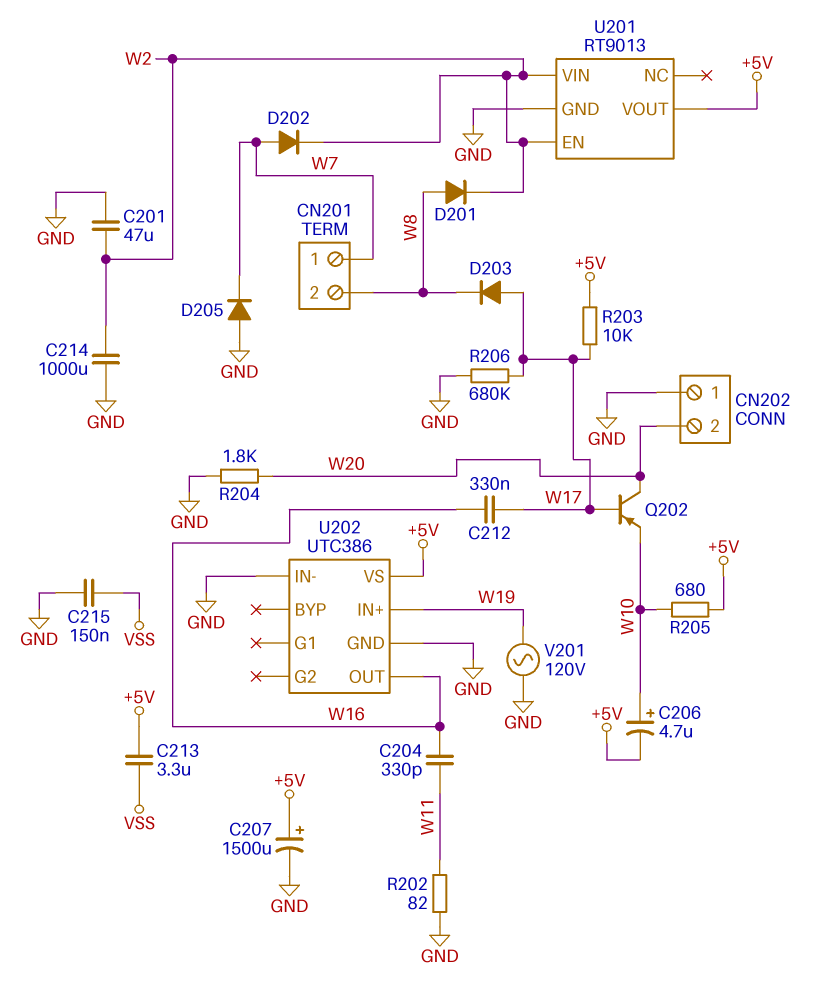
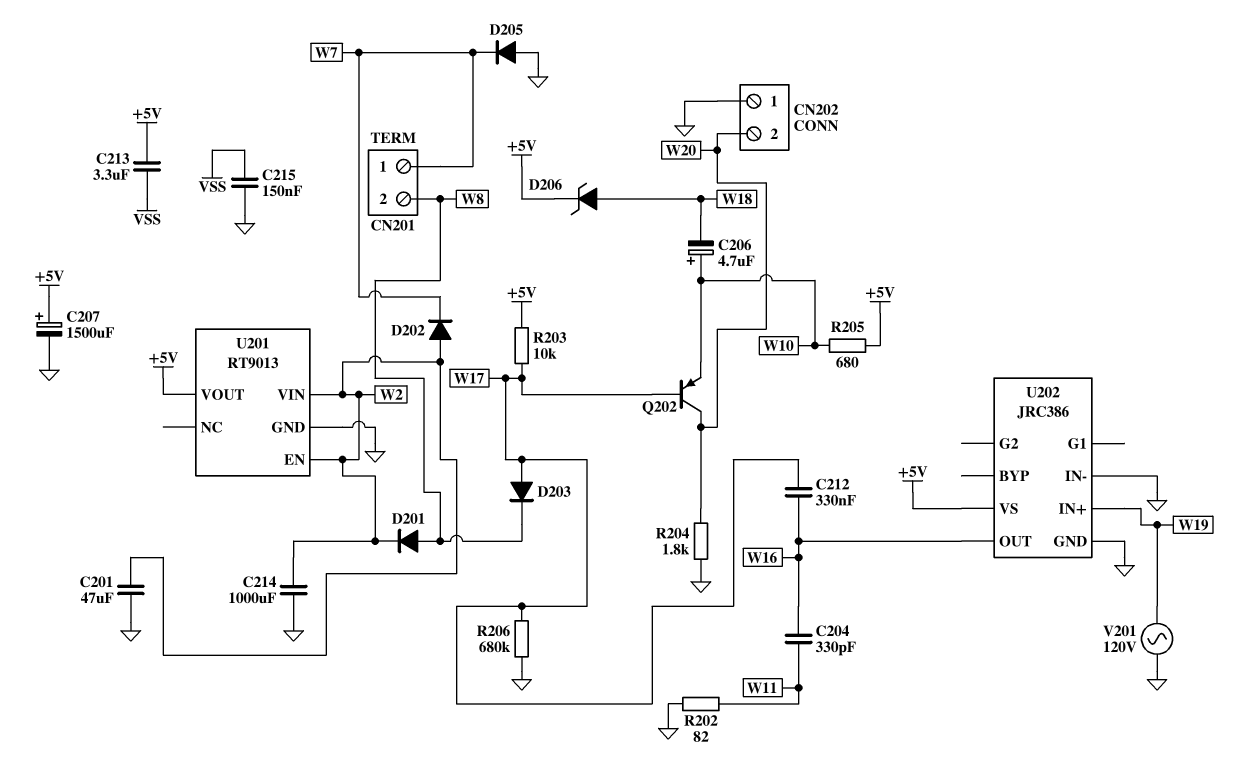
C206: 4.7uF (plus W10, minus +5V) -> 4.7uF (plus W10, minus W18)
D202: diode (A W7, K W2) -> diode (A W2, K W7)
D206: none -> zener (A W18, K +5V)
U202: UTC386 -> JRC386

